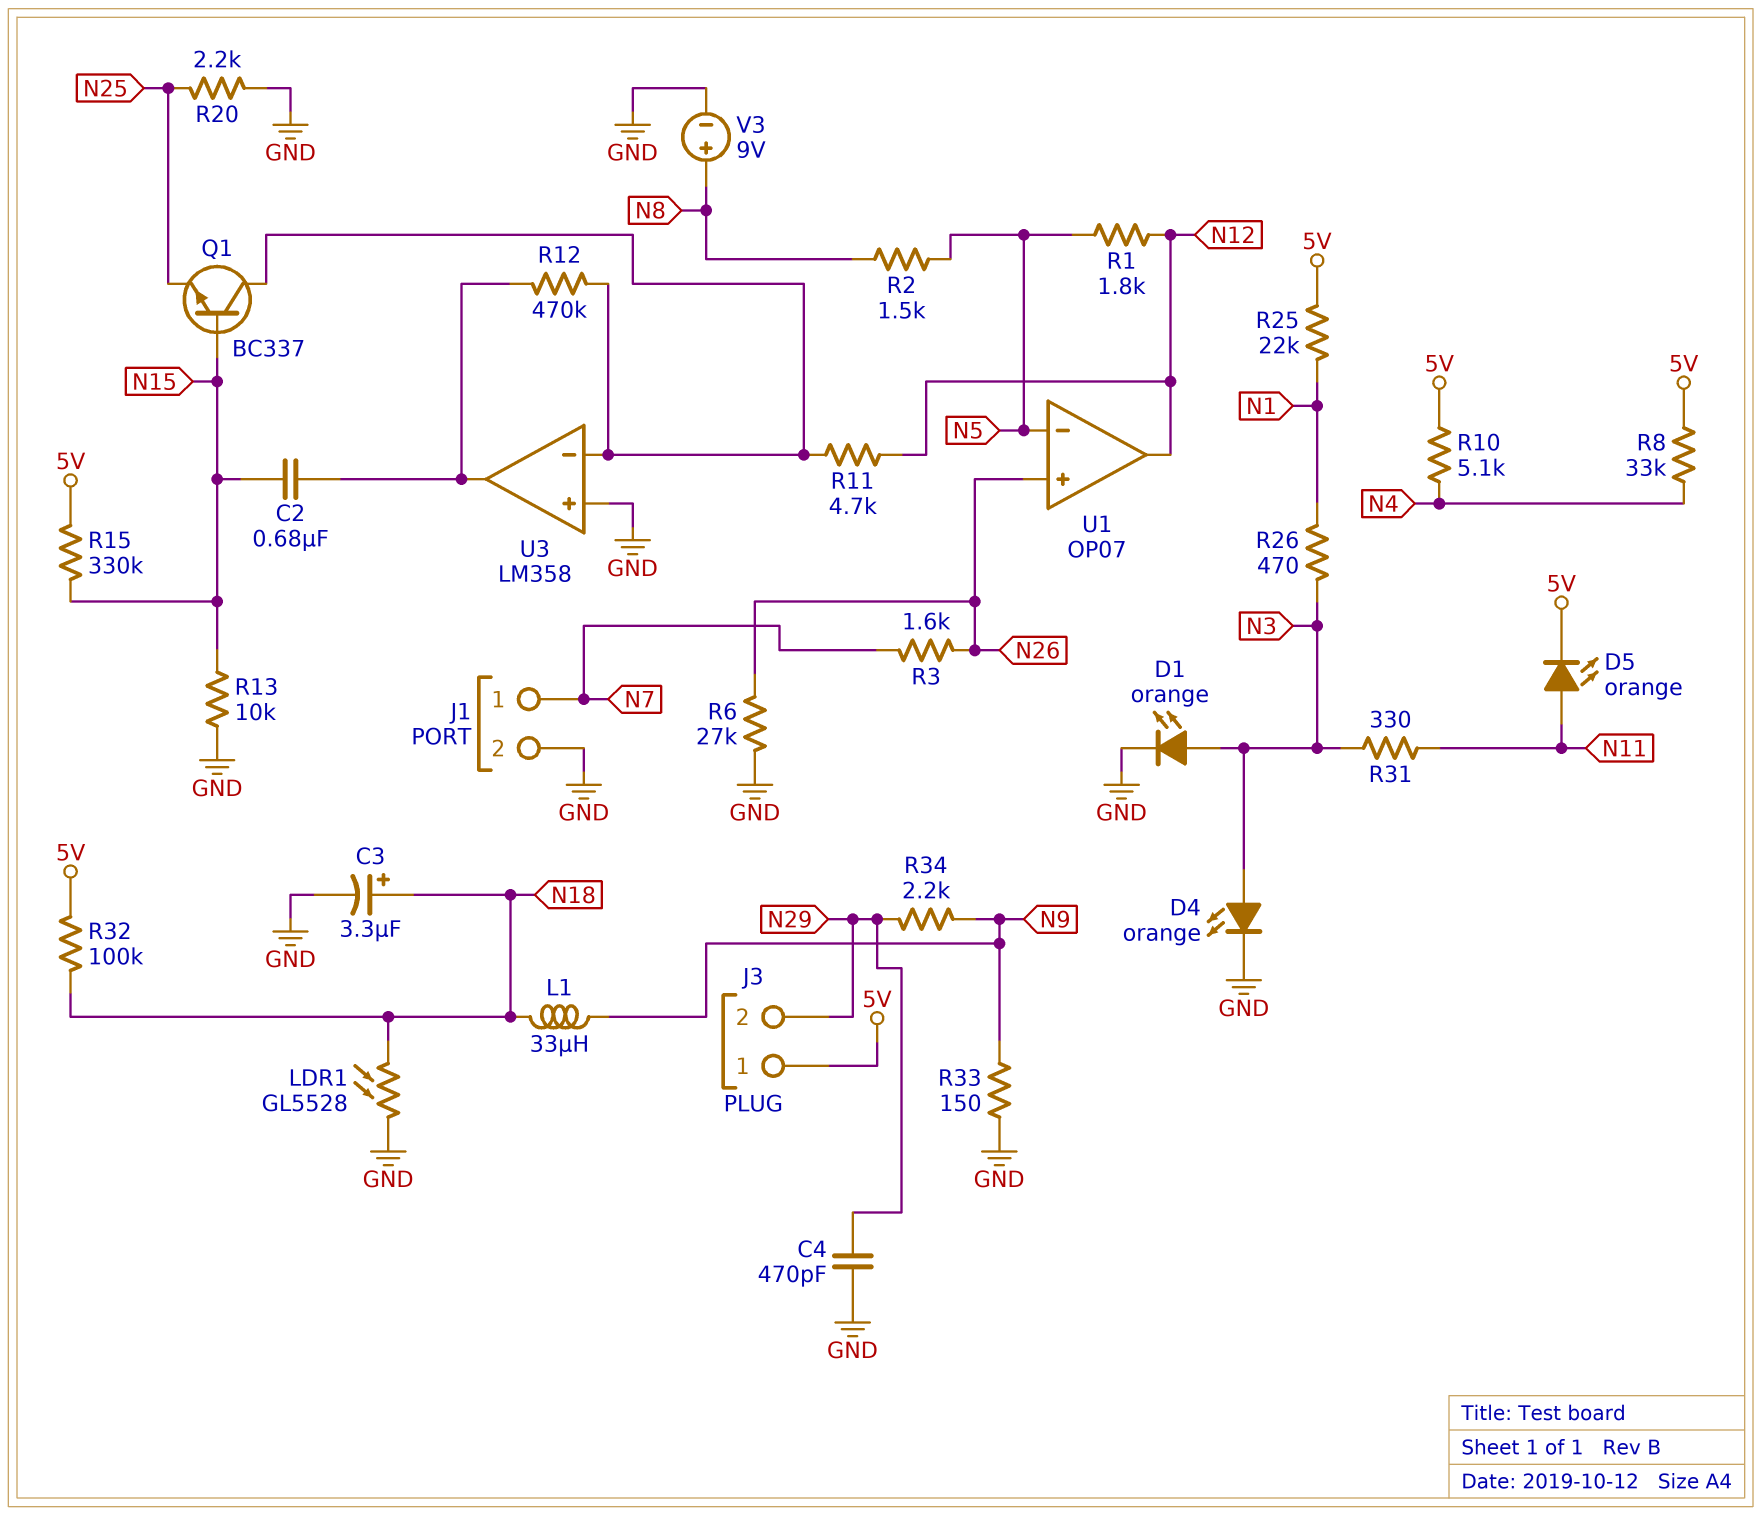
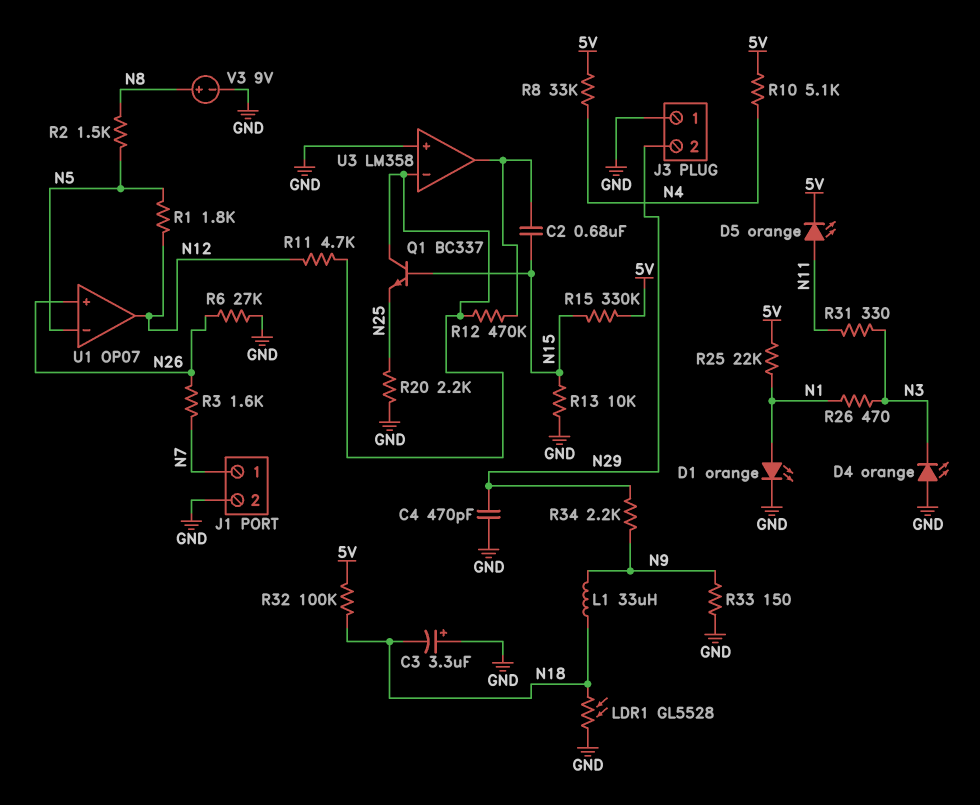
C3: 3.3uF (plus N18, minus GND) -> 3.3uF (plus GND, minus N18)
D1: LED orange (A N3, K GND) -> LED orange (A N1, K GND)
D4: LED orange (A N3, K GND) -> LED orange (A GND, K N3)
J3 pin 1: 5V -> GND

